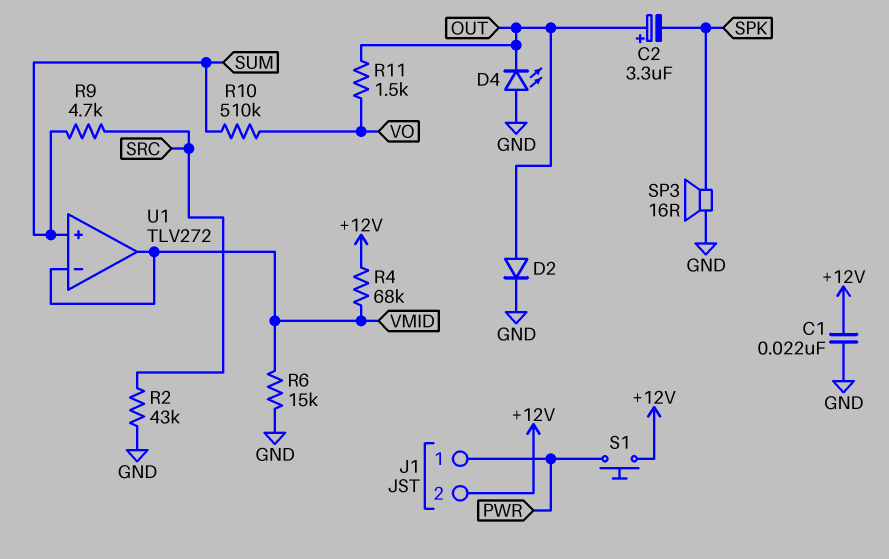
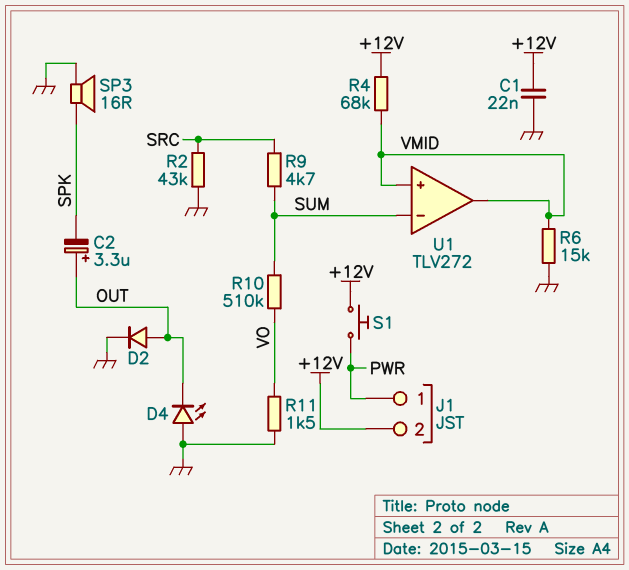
R11: 1.5k (OUT, VO) -> 1.5k (GND, VO)
U1 pin in+: SUM -> VMID
U1 pin in-: VMID -> SUM

